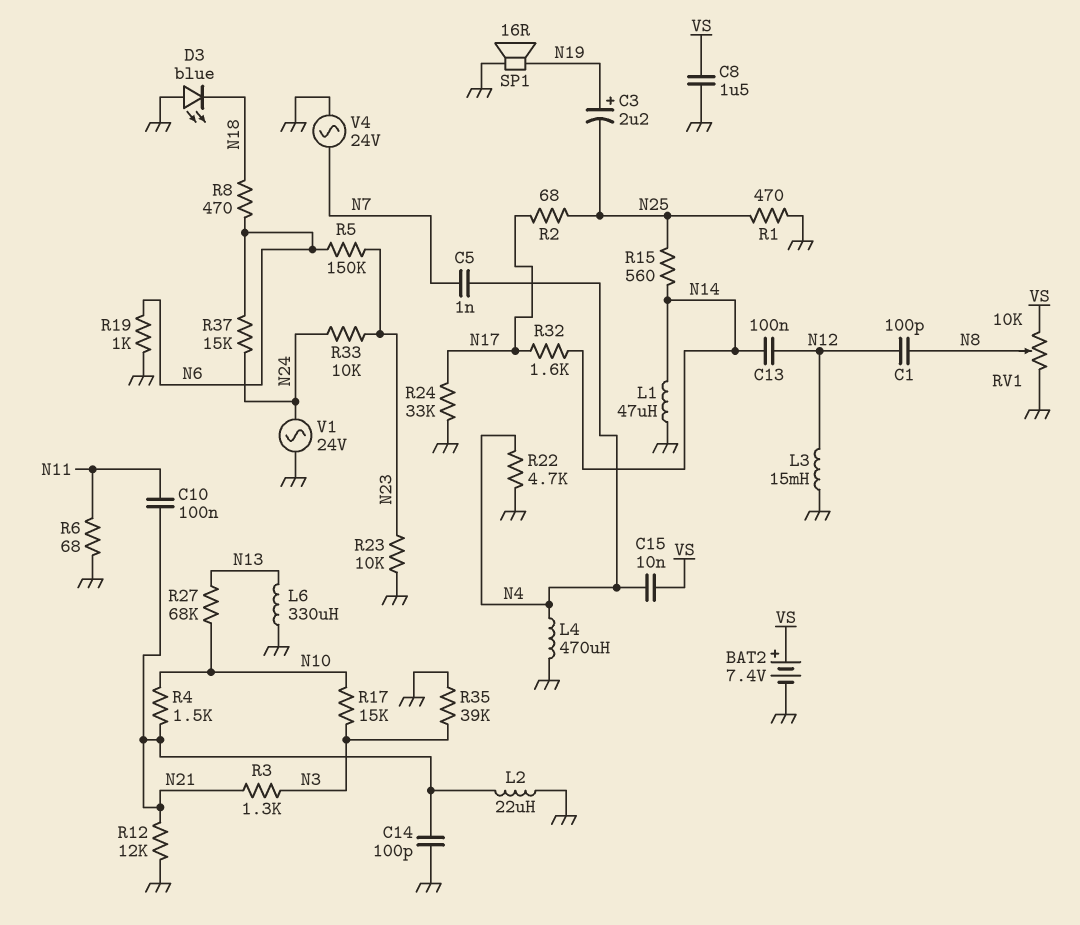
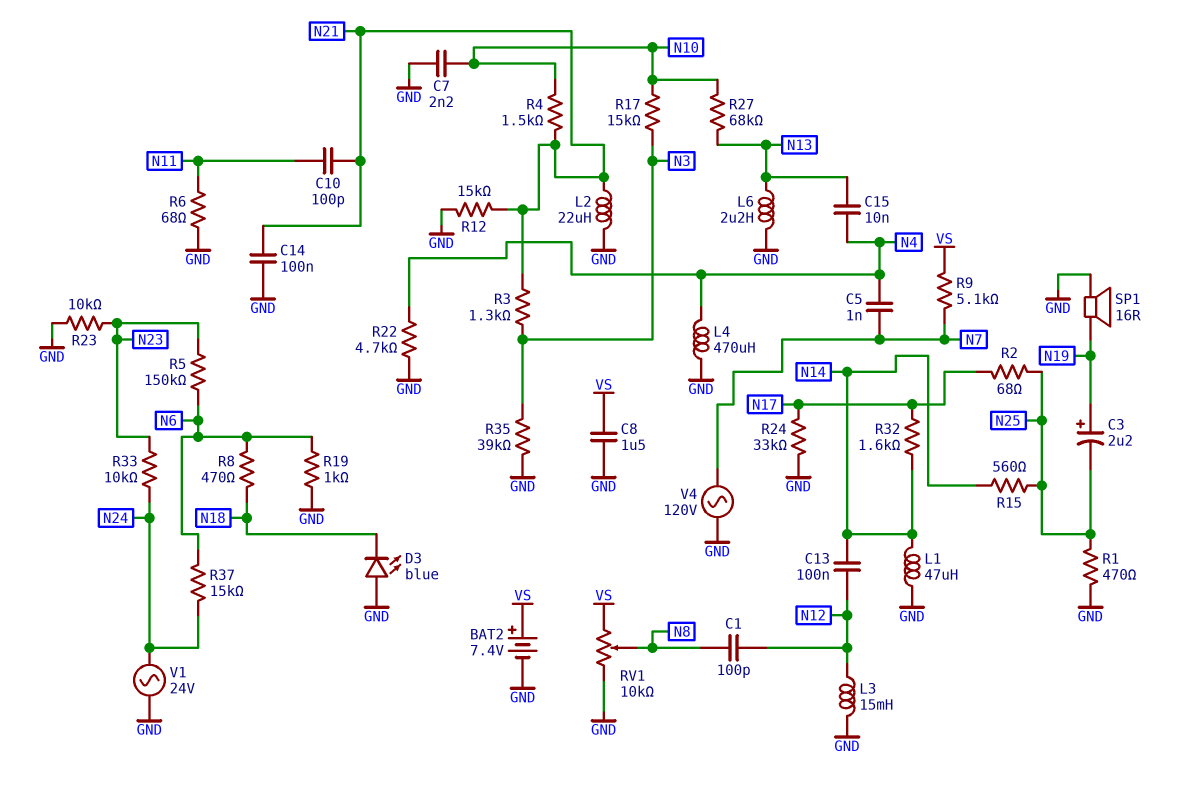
C7: none -> 2.2nF (GND, N10)
C10: 100nF (N11, N21) -> 100pF (N11, N21)
C14: 100pF (GND, N21) -> 100nF (GND, N21)
C15: 10nF (N4, VS) -> 10nF (N4, N13)
L6: 330uH (GND, N13) -> 2.2uH (GND, N13)
R9: none -> 5.1k (N7, VS)
R12: 12k (GND, N21) -> 15k (GND, N21)
V4: AC 24V (GND, N7) -> AC 120V (GND, N7)

